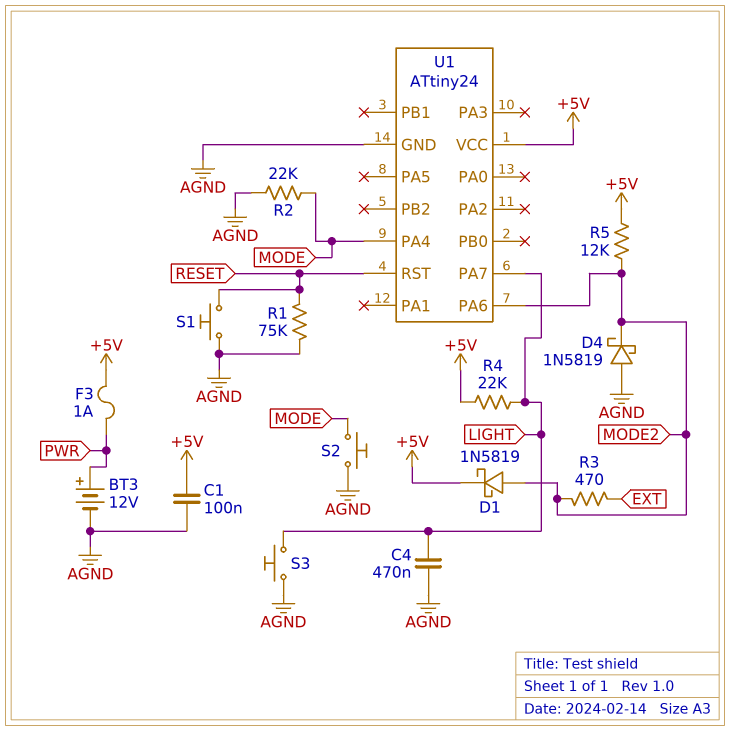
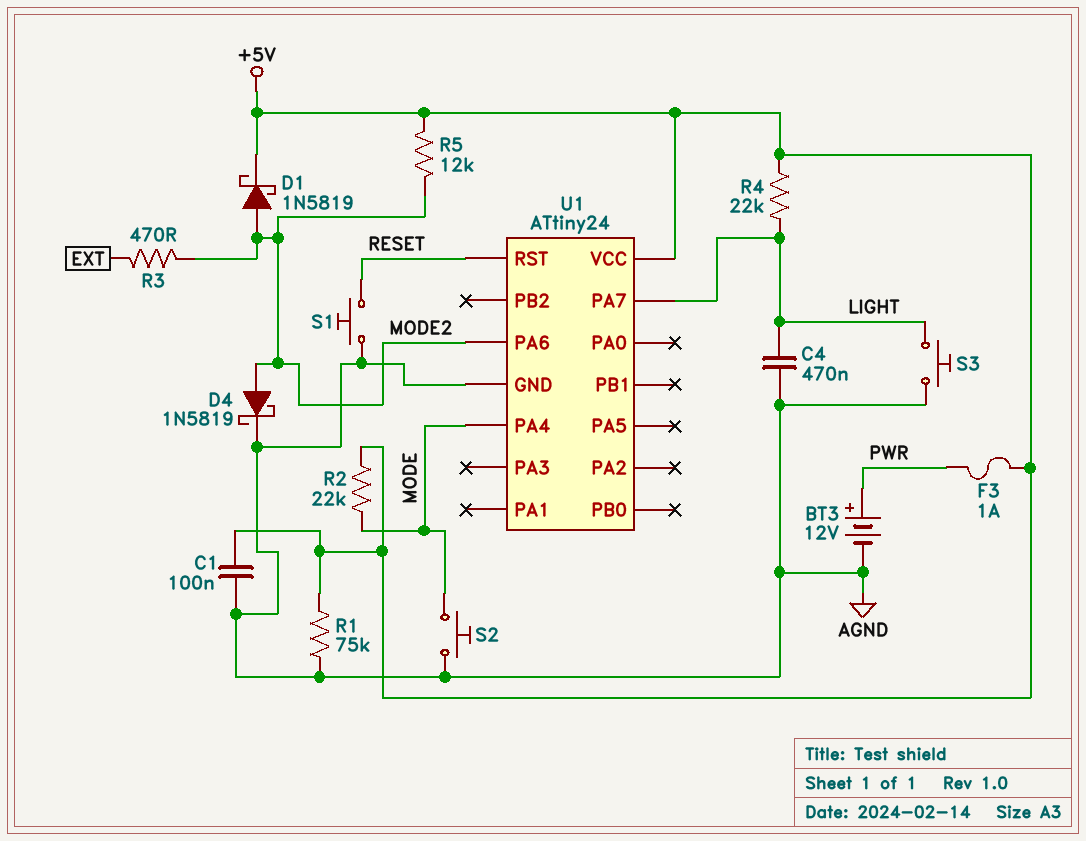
D4: schottky 1N5819 (A AGND, K MODE2) -> schottky 1N5819 (A MODE2, K AGND)
R1: 75k (AGND, RESET) -> 75k (+5V, AGND)
R2: 22k (AGND, MODE) -> 22k (+5V, MODE)

